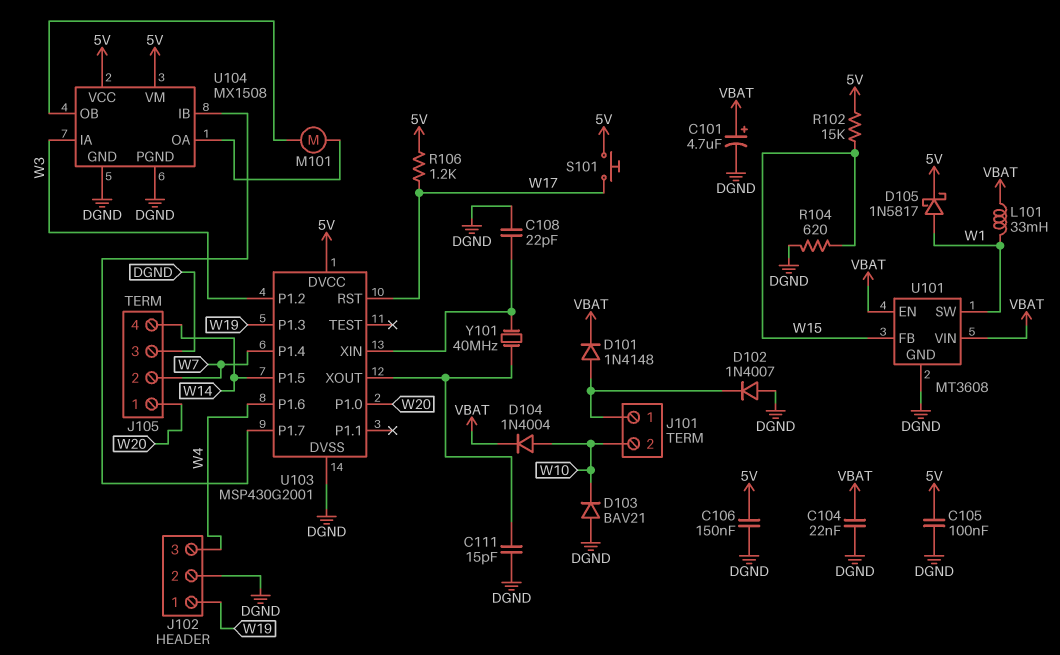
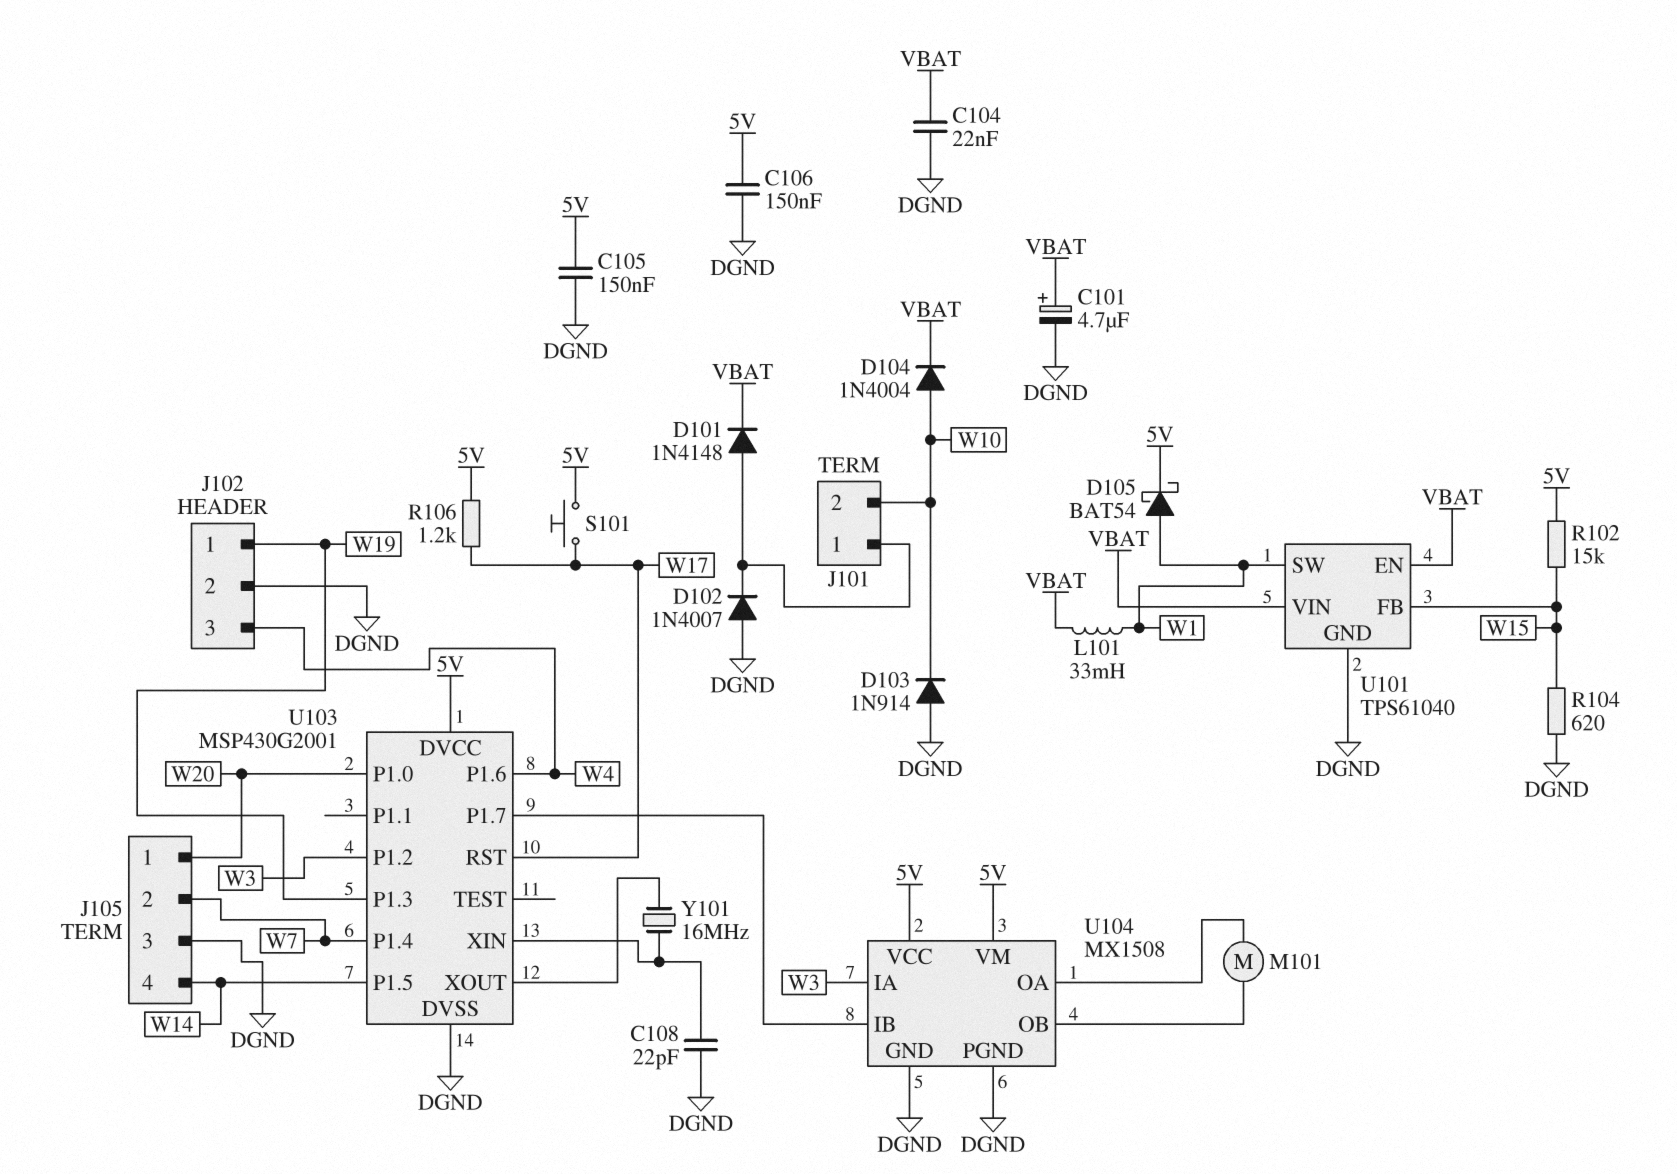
C105: 100nF (5V, DGND) -> 150nF (5V, DGND)
C111: 15pF (DGND, U103/XOUT) -> none
D103: diode BAV21 (A DGND, K W10) -> diode 1N914 (A DGND, K W10)
D105: schottky 1N5817 (A W1, K 5V) -> schottky BAT54 (A W1, K 5V)
U101: MT3608 -> TPS61040
Y101: 40MHz (U103/XIN, U103/XOUT) -> 16MHz (U103/XIN, U103/XOUT)

